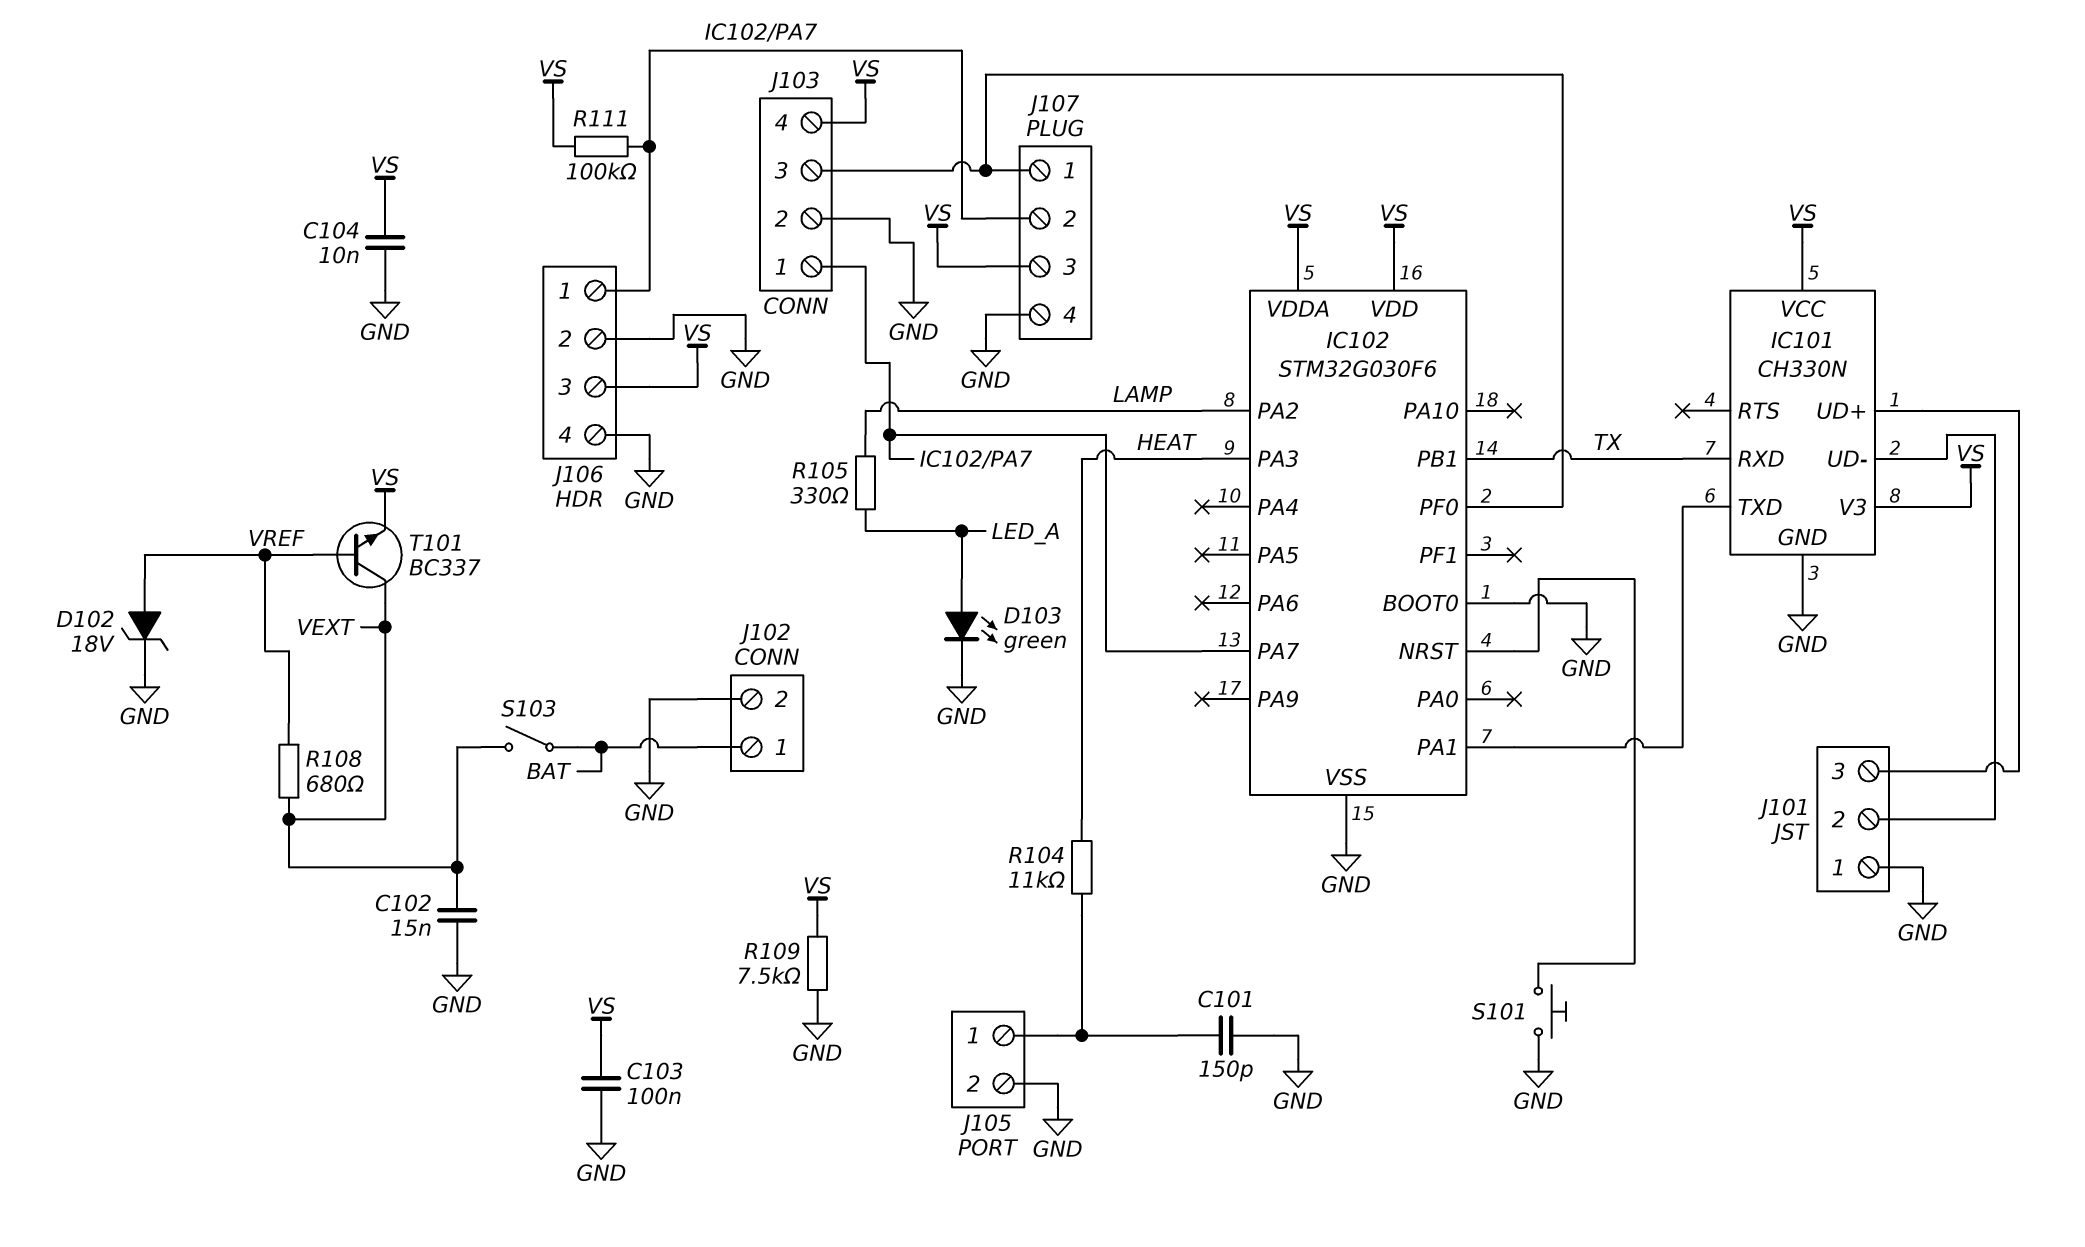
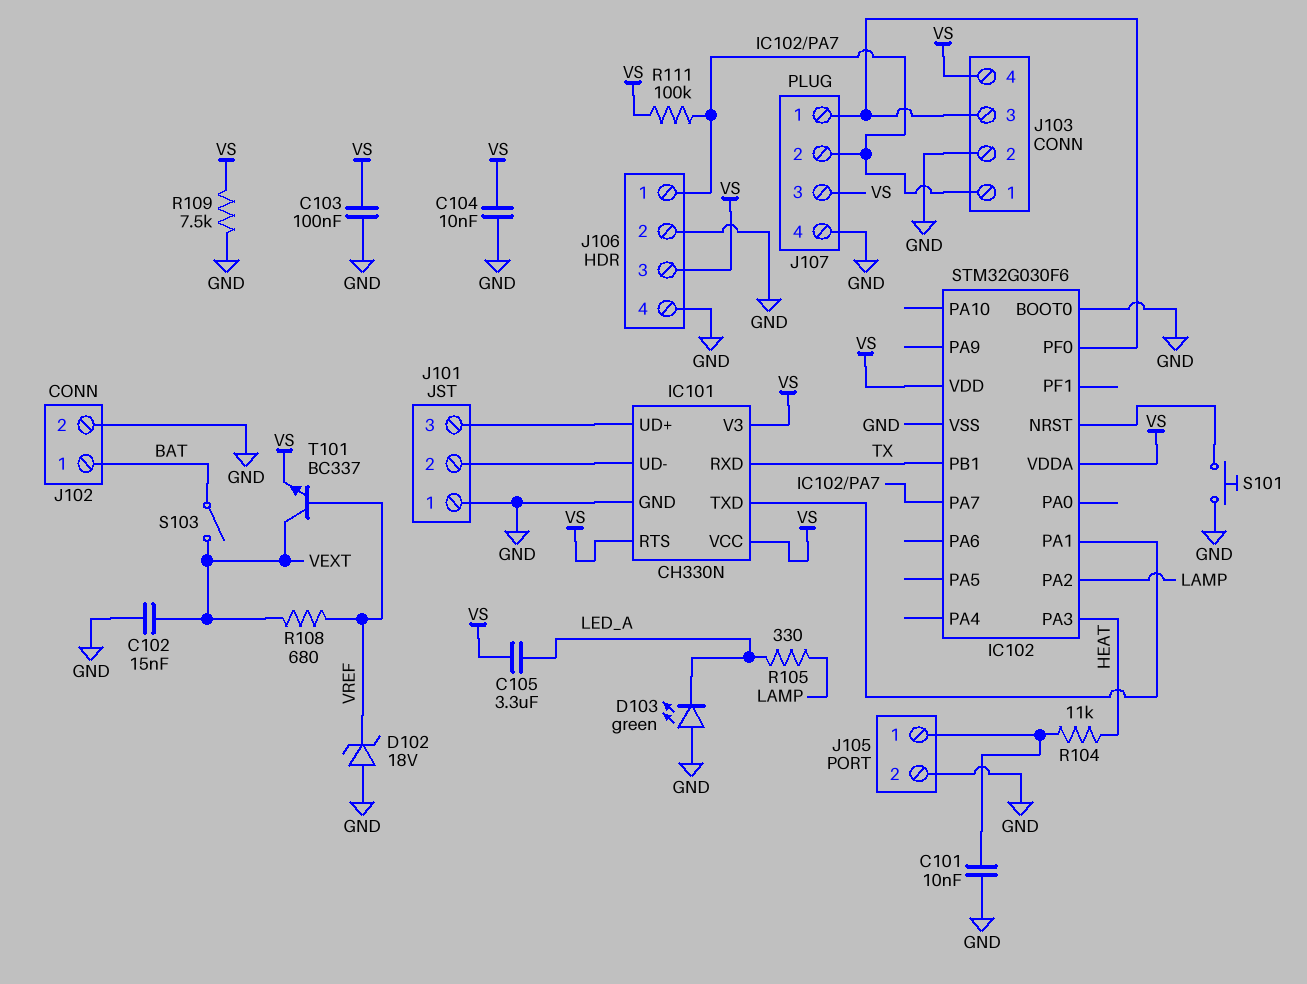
C101: 150pF (GND, J105/1) -> 10nF (GND, J105/1)
C105: none -> 3.3uF (LED_A, VS)
D102: zener 18V (A VREF, K GND) -> zener 18V (A GND, K VREF)
D103: LED green (A LED_A, K GND) -> LED green (A GND, K LED_A)
IC101 pin RTS: none -> VS

